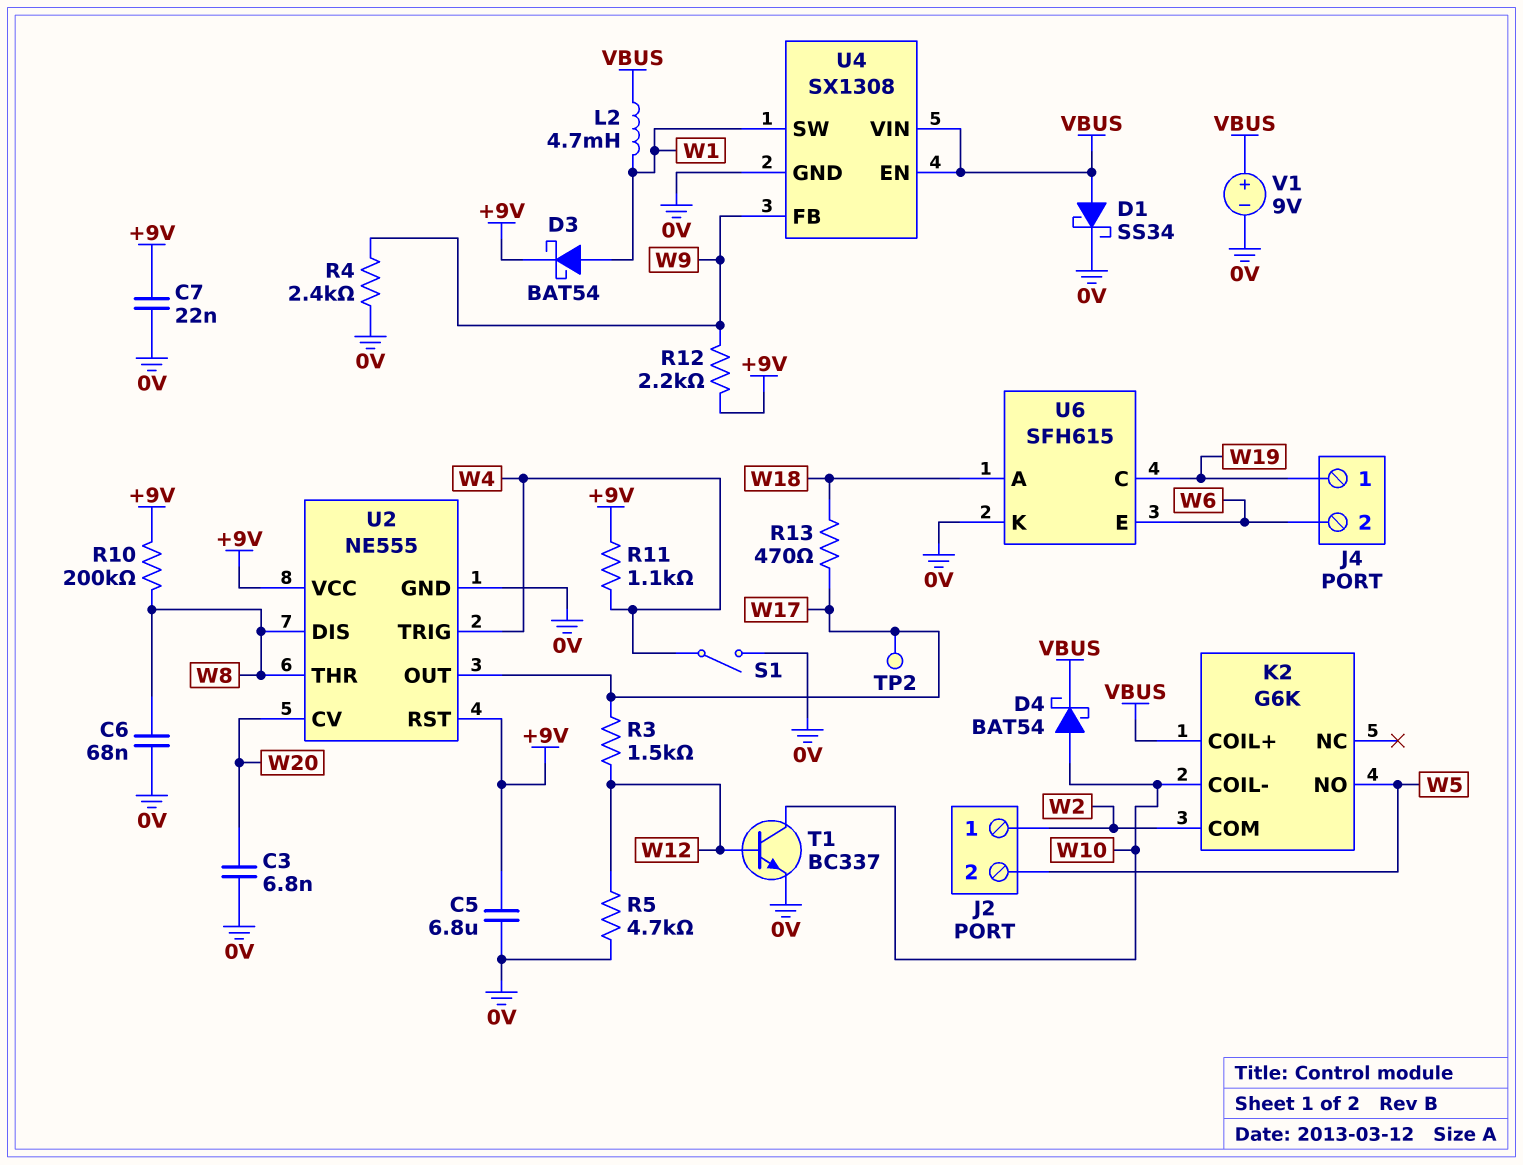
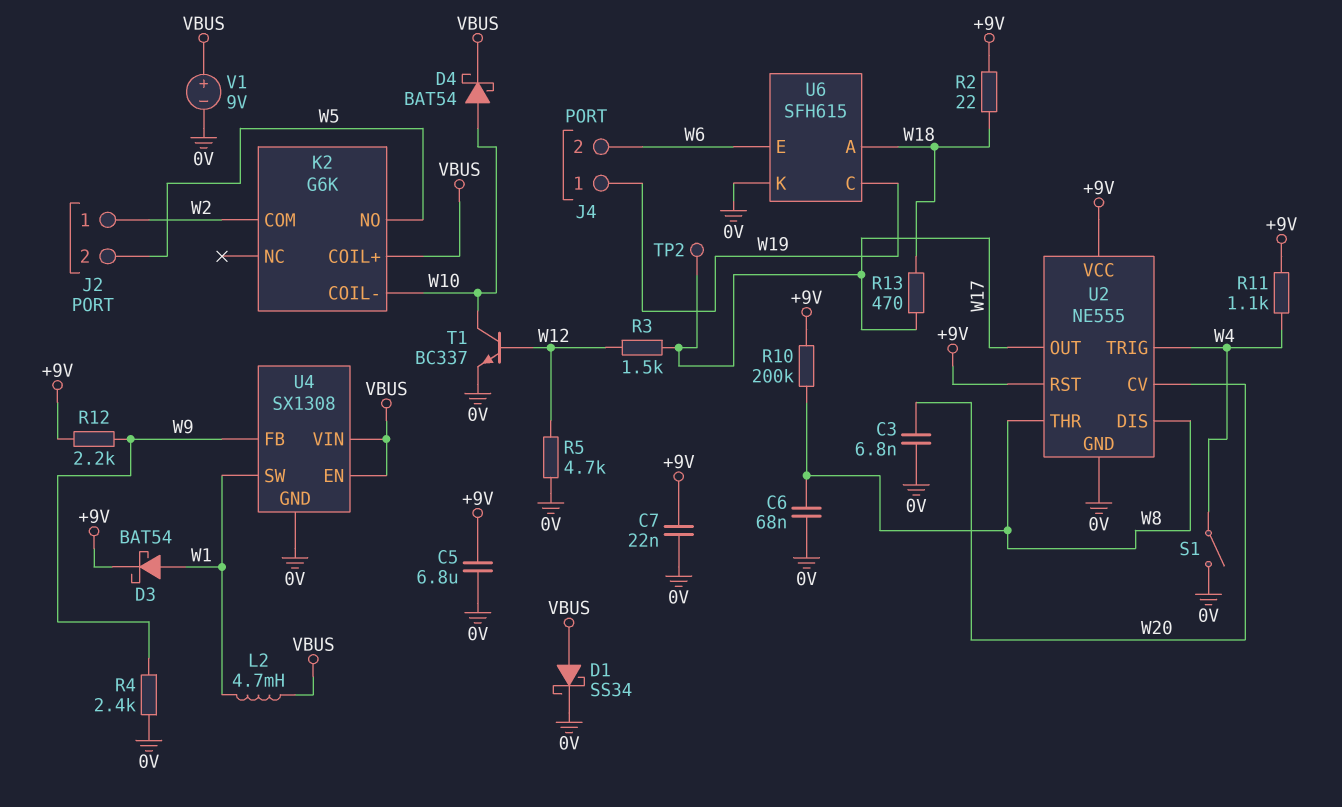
R2: none -> 22 (+9V, W18)

